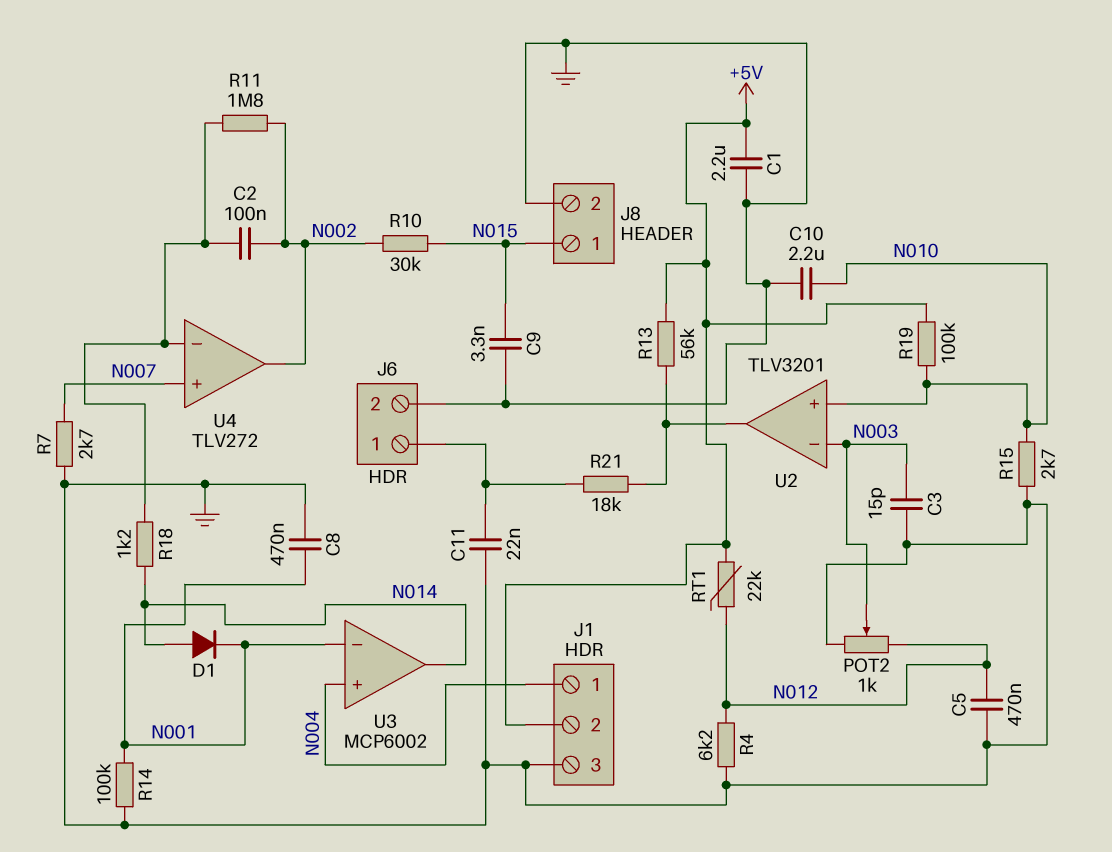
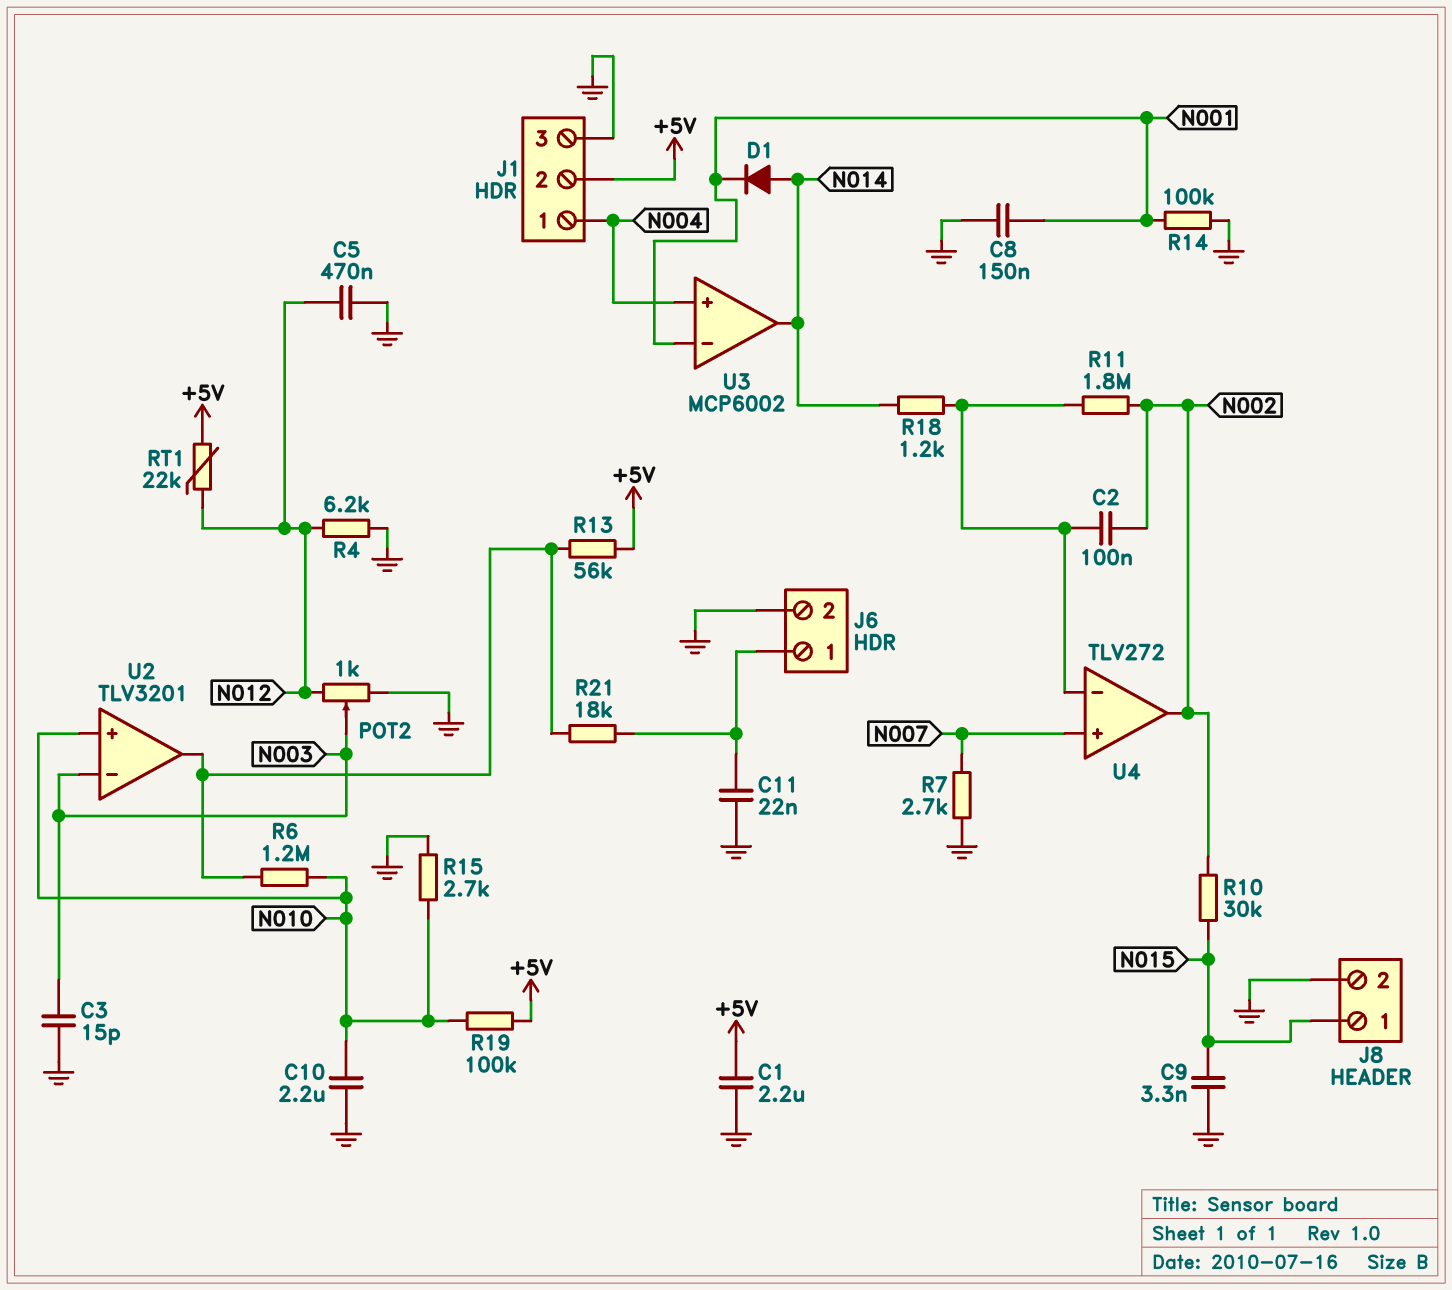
C8: 470nF (GND, N001) -> 150nF (GND, N001)
R6: none -> 1.2M (N010, U2/out)

